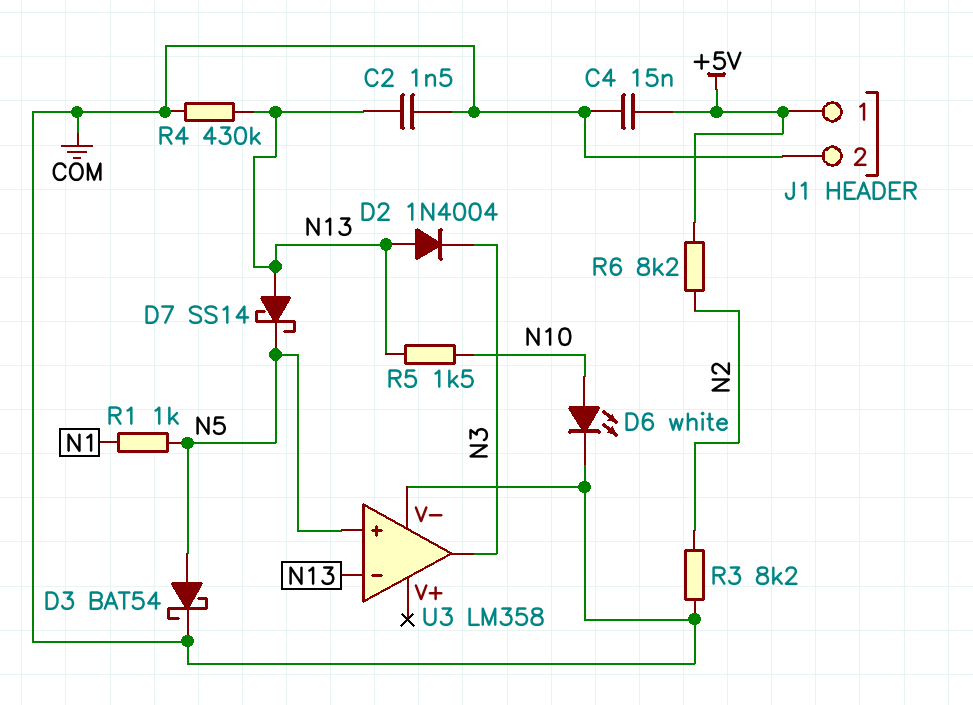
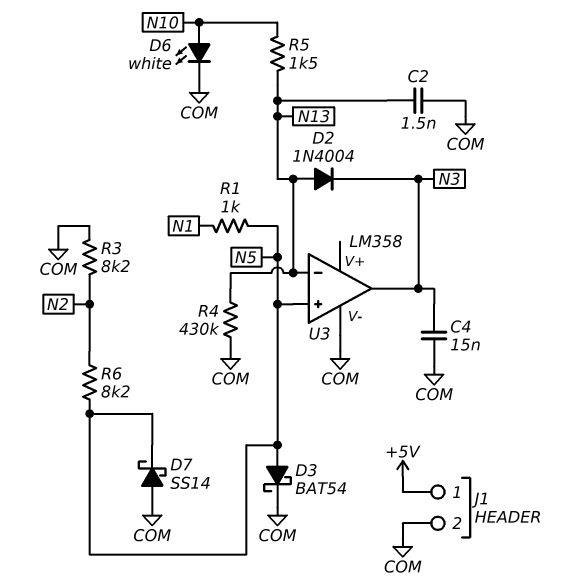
C4: 15nF (+5V, COM) -> 15nF (COM, N3)
D7: schottky SS14 (A N13, K N5) -> schottky SS14 (A COM, K N5)
R6: 8.2k (+5V, N2) -> 8.2k (N2, N5)

